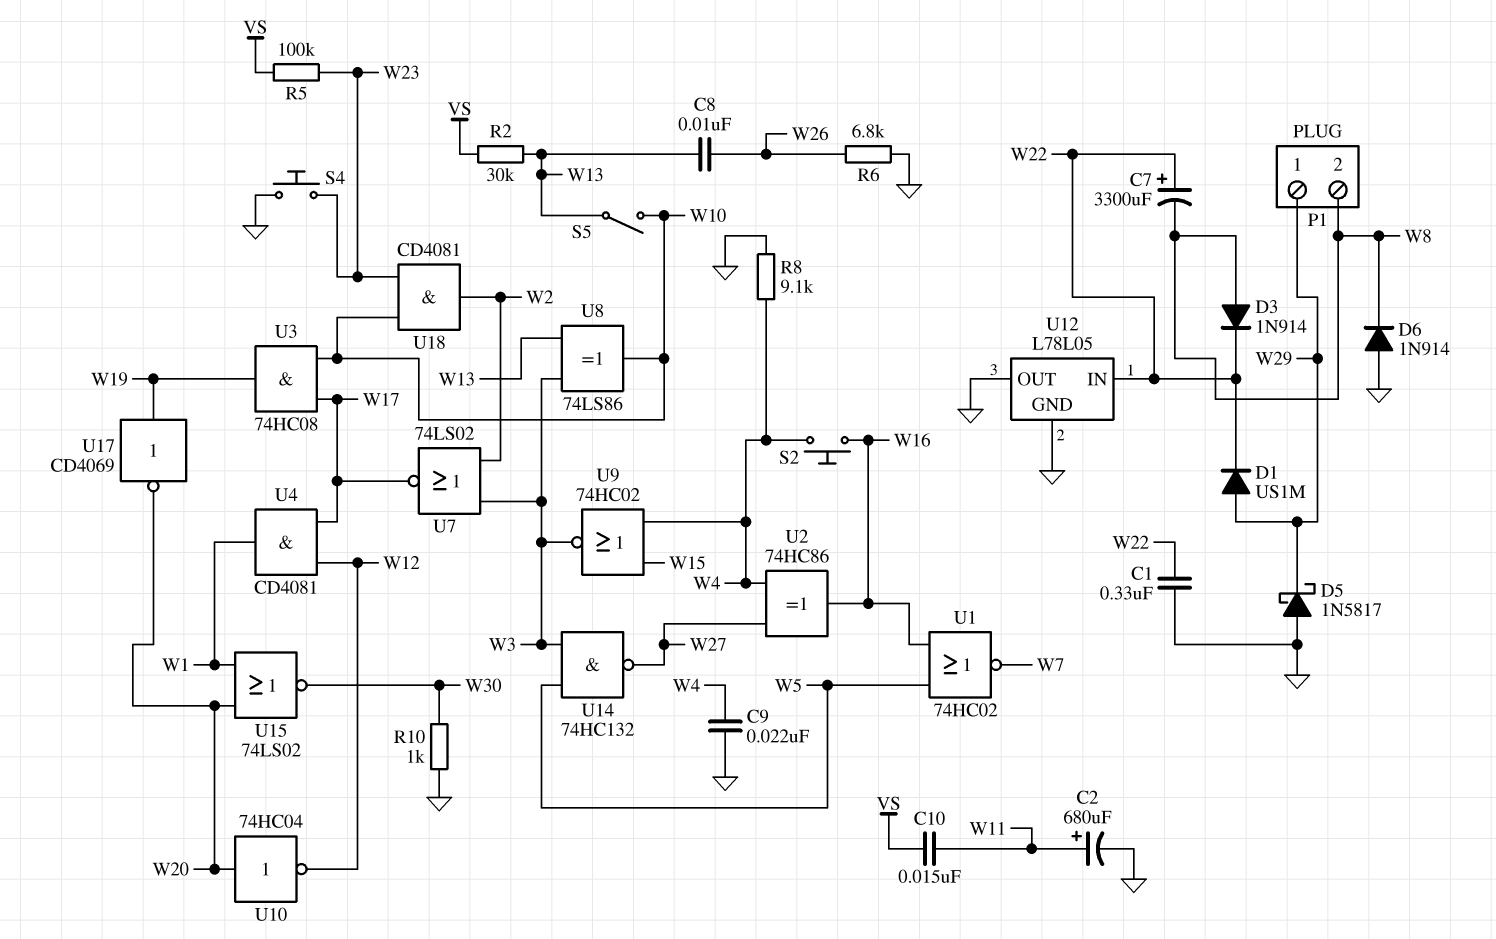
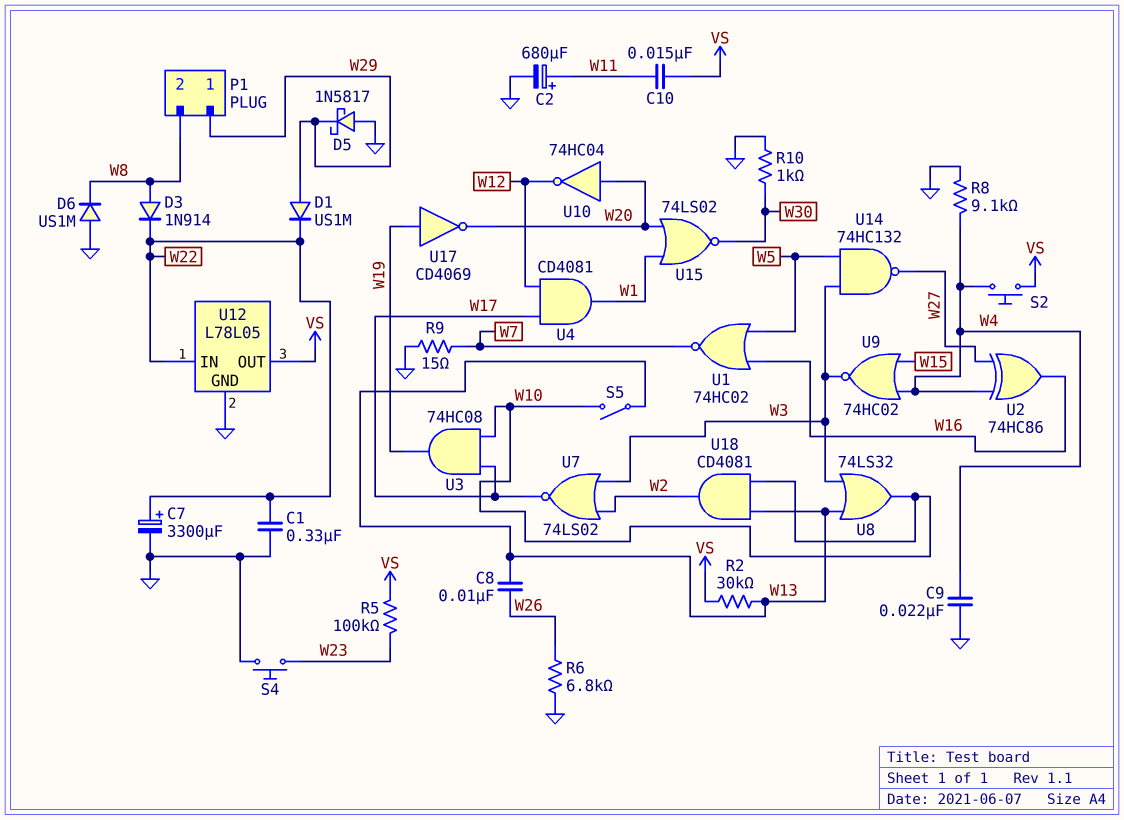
C7: 3300uF (plus W22, minus W8) -> 3300uF (plus W22, minus GND)
D6: diode 1N914 (A GND, K W8) -> diode US1M (A GND, K W8)
R9: none -> 15 (GND, W7)
S2: button (W4, W16) -> button (VS, W4)
U8: XOR 74LS86 (in W3, in W13, out W10) -> OR 74LS32 (in W3, in W13, out W10)
U12 pin OUT: GND -> VS
U18: AND CD4081 (in W10, in W23, out W2) -> AND CD4081 (in W10, in W13, out W2)

